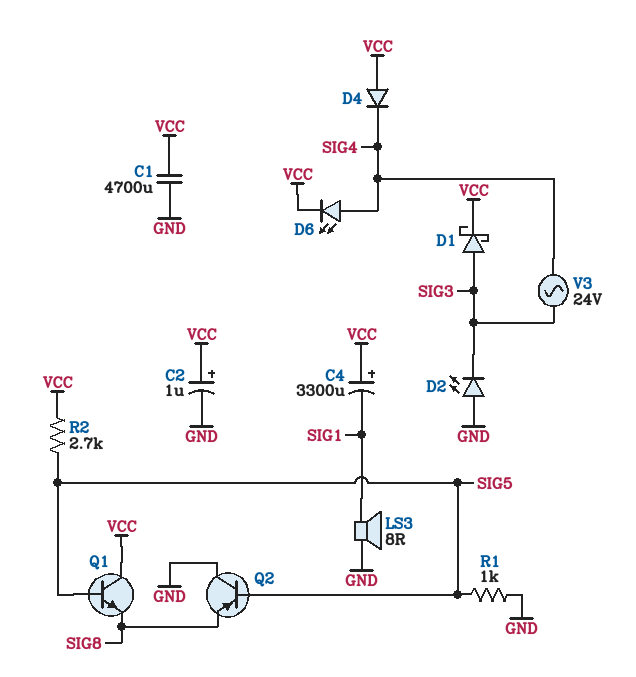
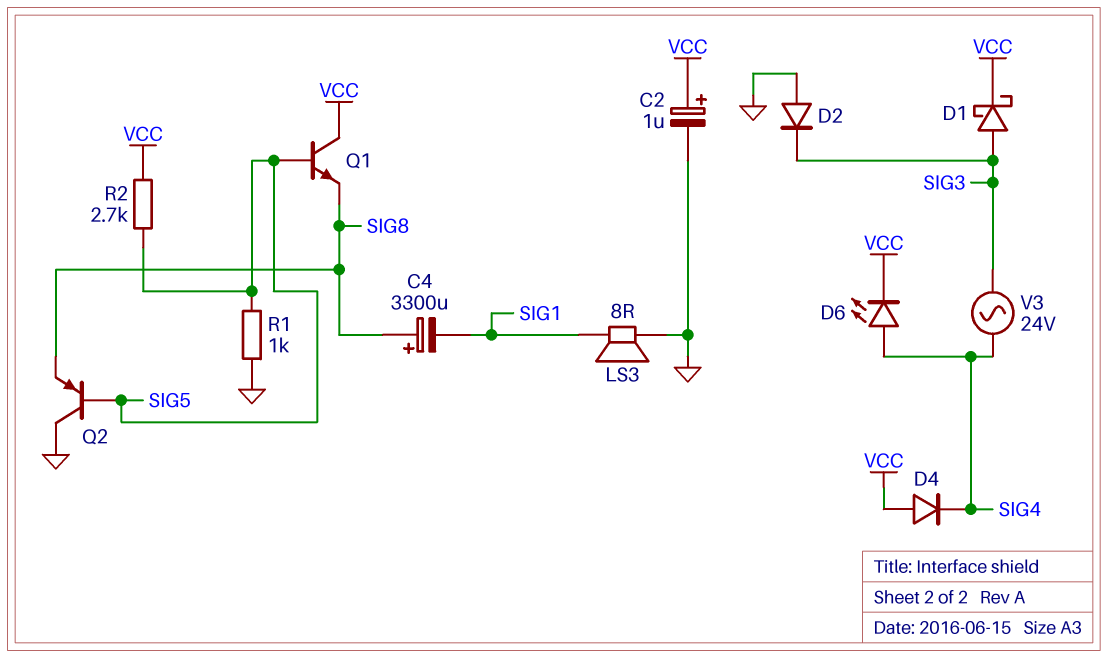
C1: 4700uF (GND, VCC) -> none
C4: 3300uF (plus VCC, minus SIG1) -> 3300uF (plus SIG8, minus SIG1)
D2: LED (A GND, K SIG3) -> diode (A GND, K SIG3)

